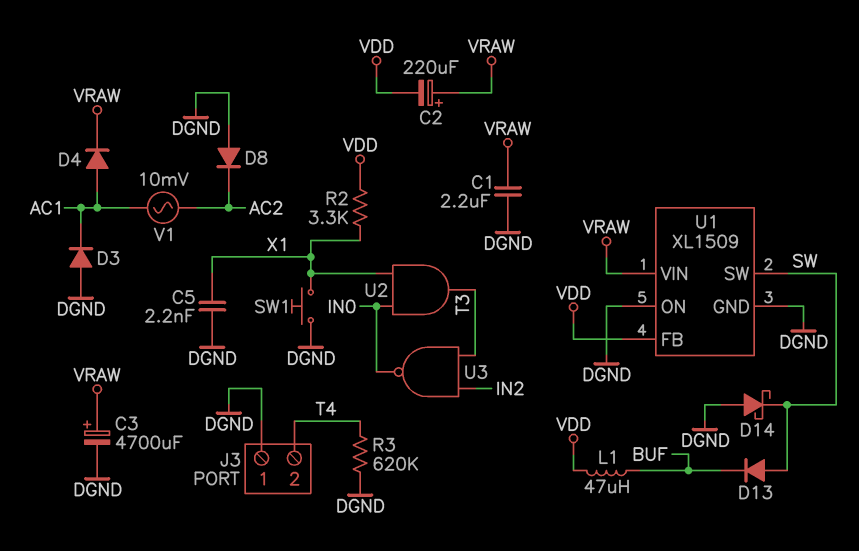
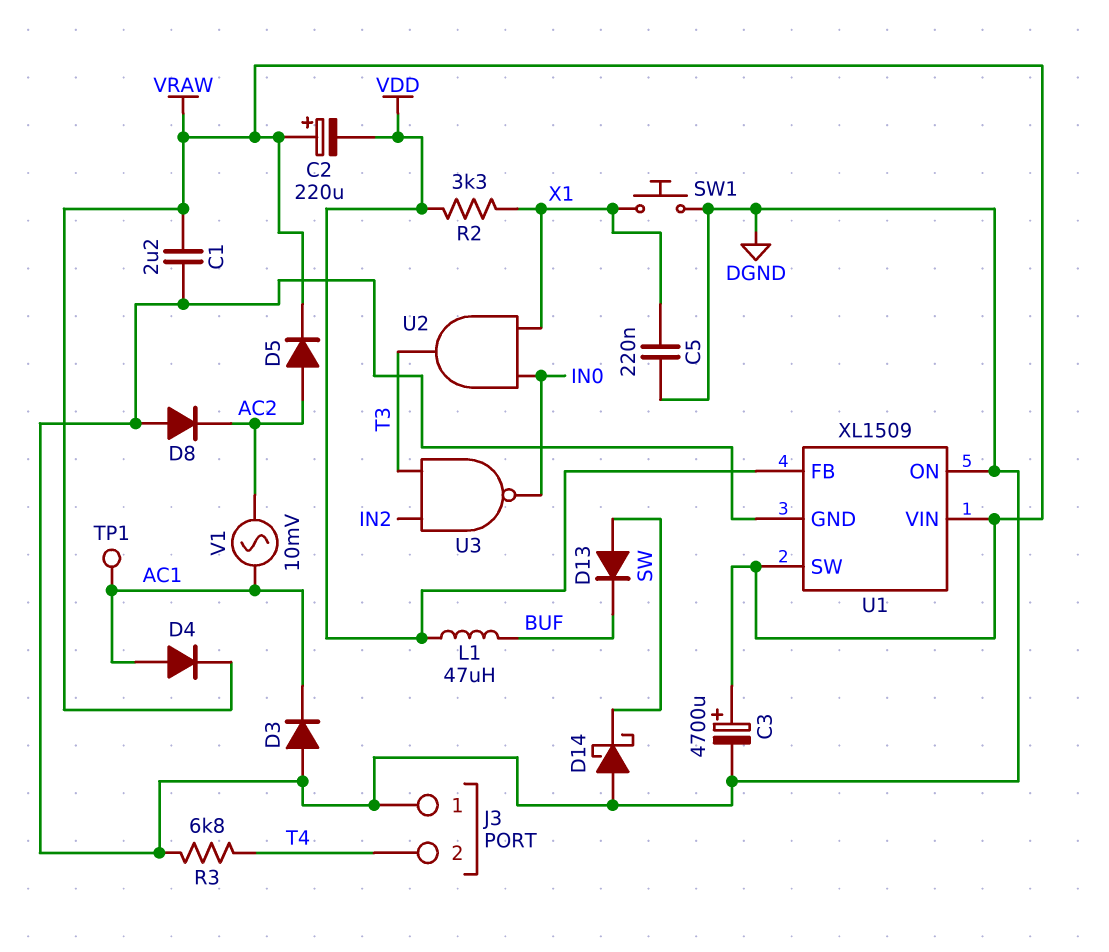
C5: 2.2nF (DGND, X1) -> 220nF (DGND, X1)
D5: none -> diode (A AC2, K VRAW)
R3: 620k (DGND, T4) -> 6.8k (DGND, T4)
TP1: none -> test point (AC1)
U1 pin SW: SW -> VRAW

